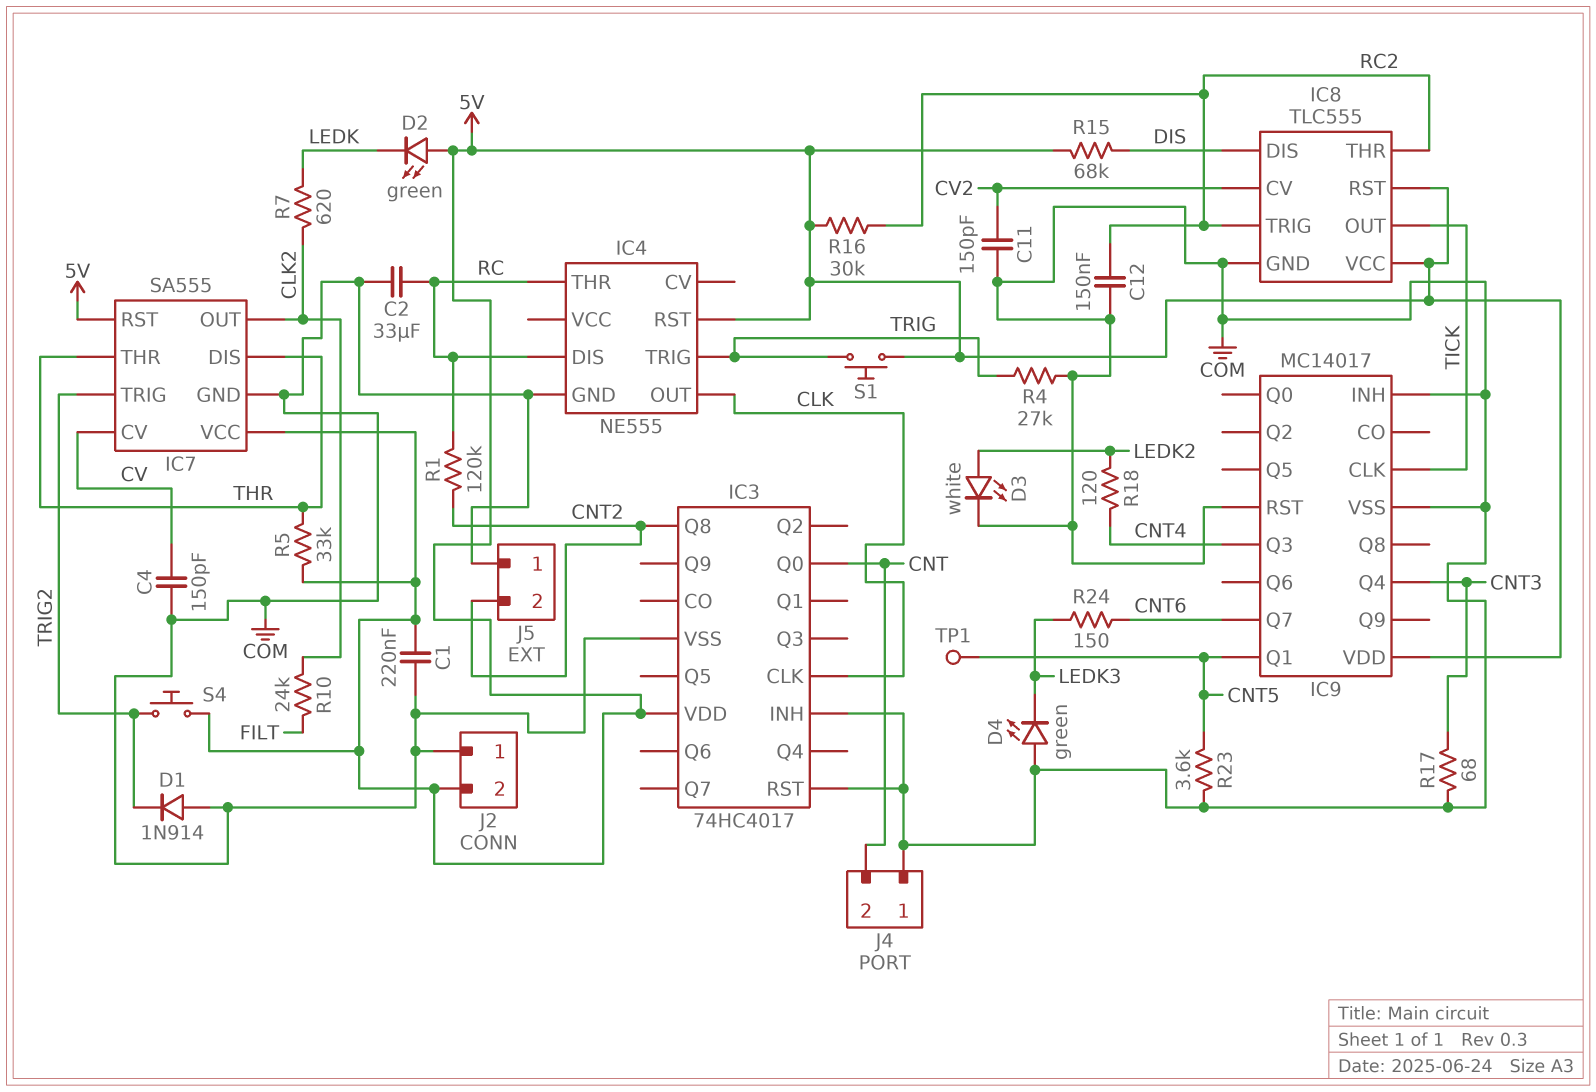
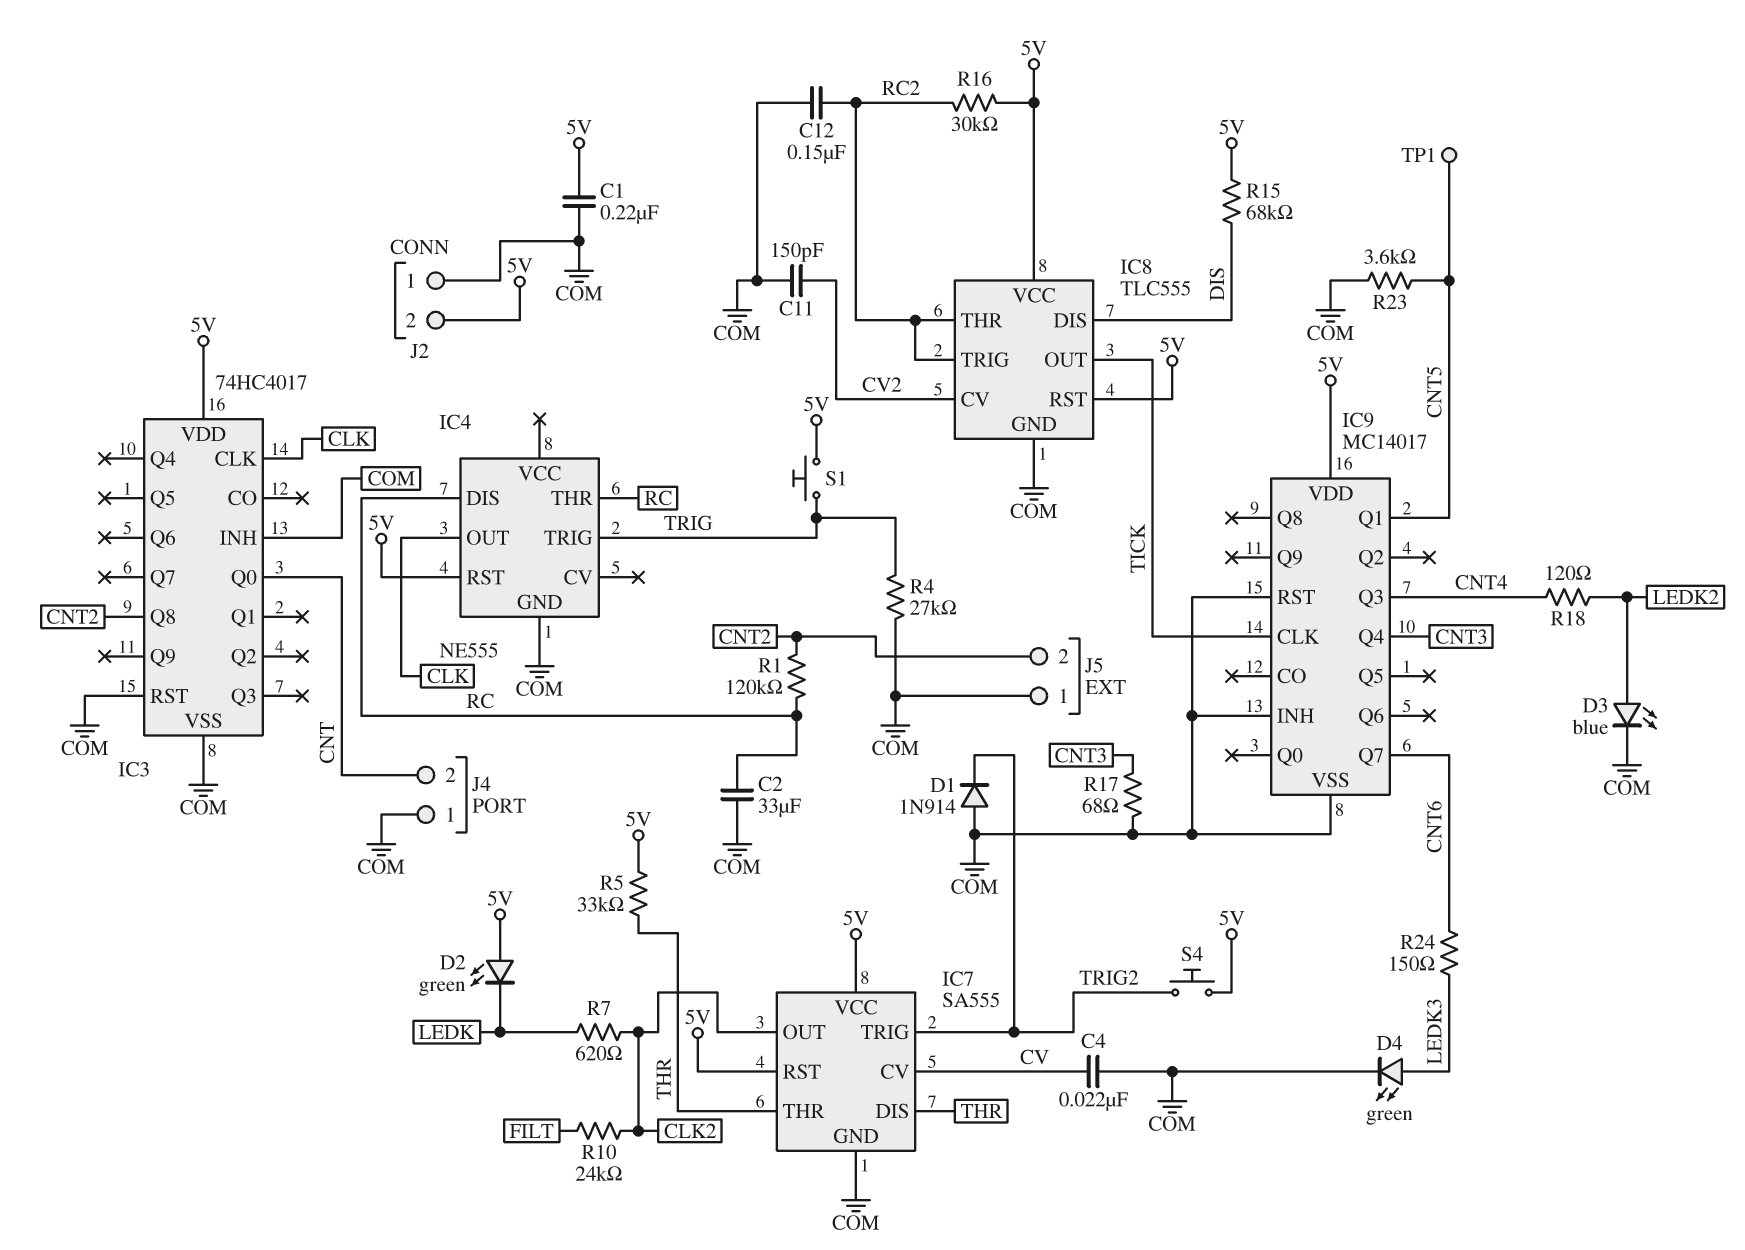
C4: 150pF (COM, CV) -> 22nF (COM, CV)
D3: LED white (A LEDK2, K COM) -> LED blue (A LEDK2, K COM)
D4: LED green (A COM, K LEDK3) -> LED green (A LEDK3, K COM)

